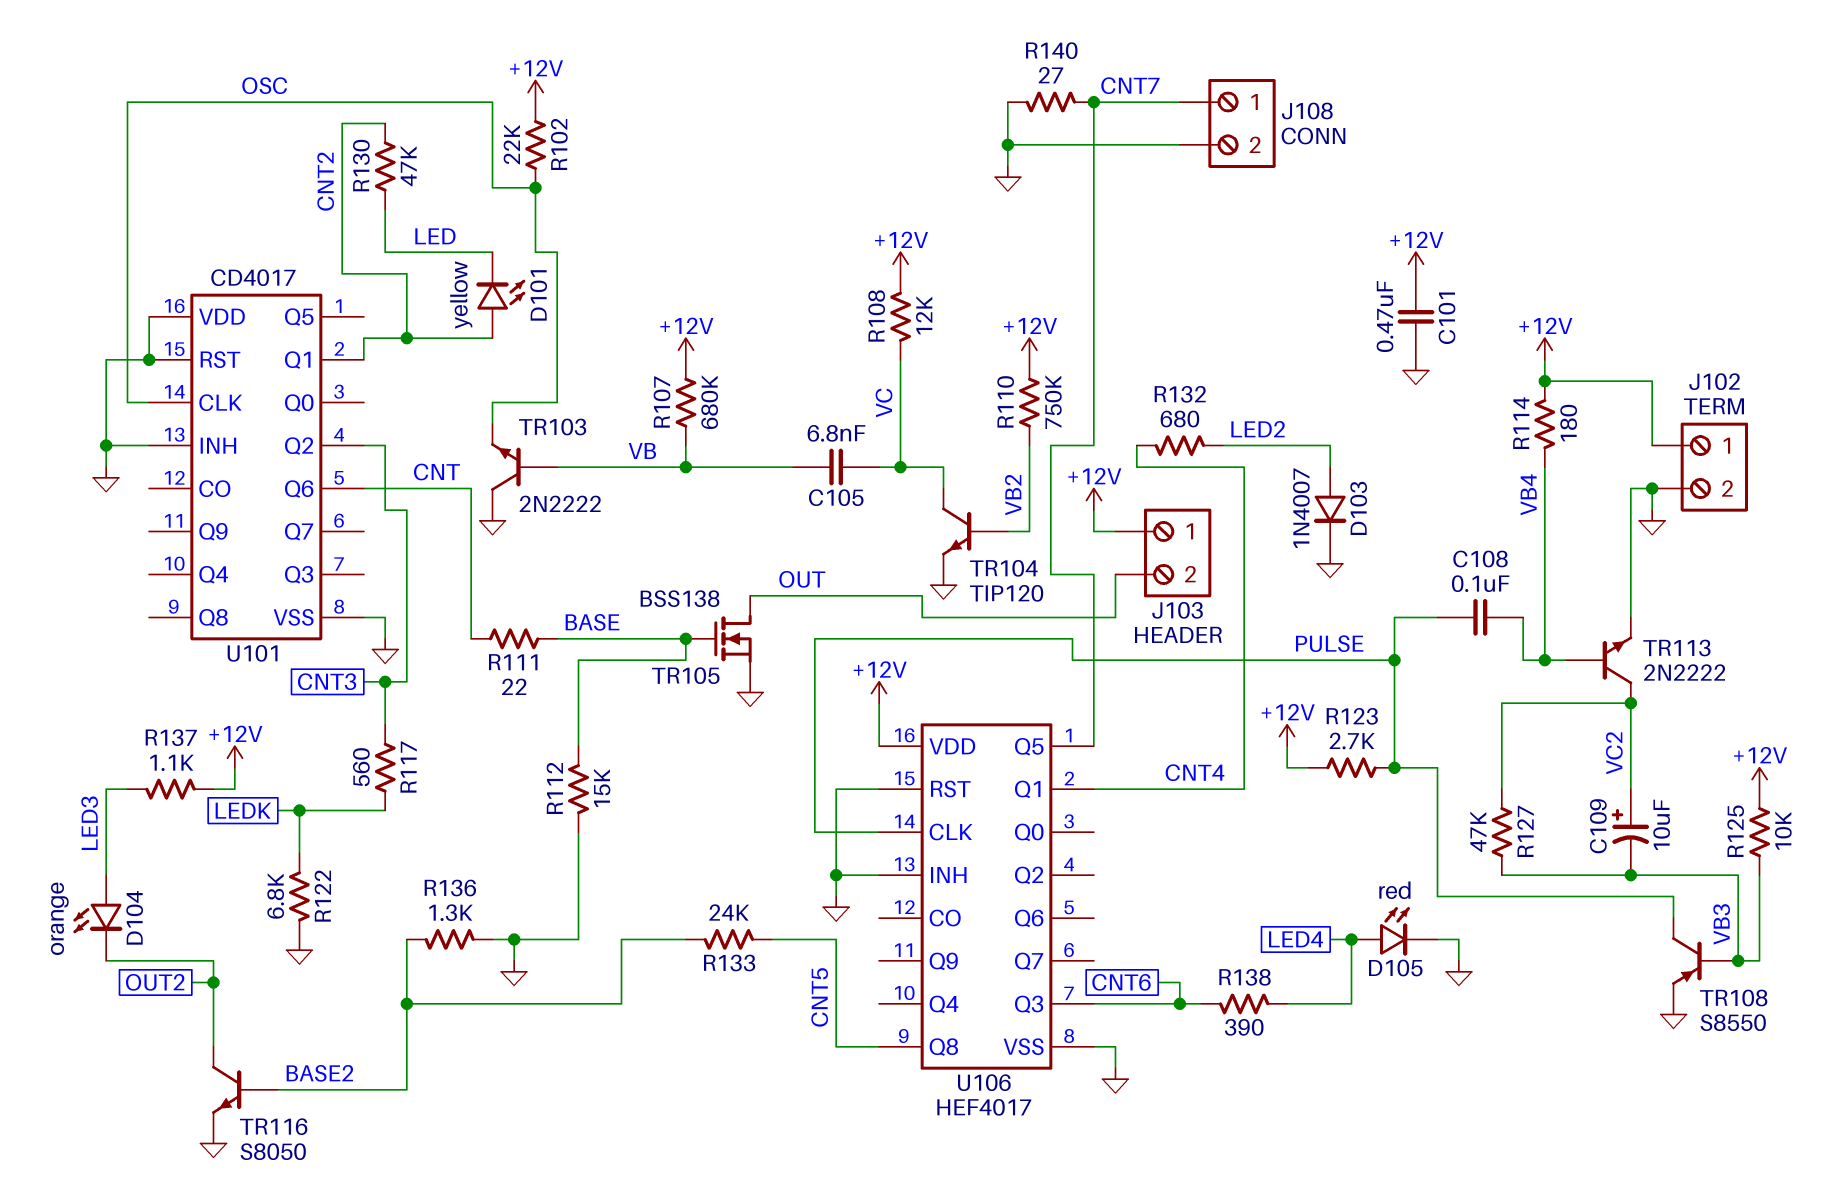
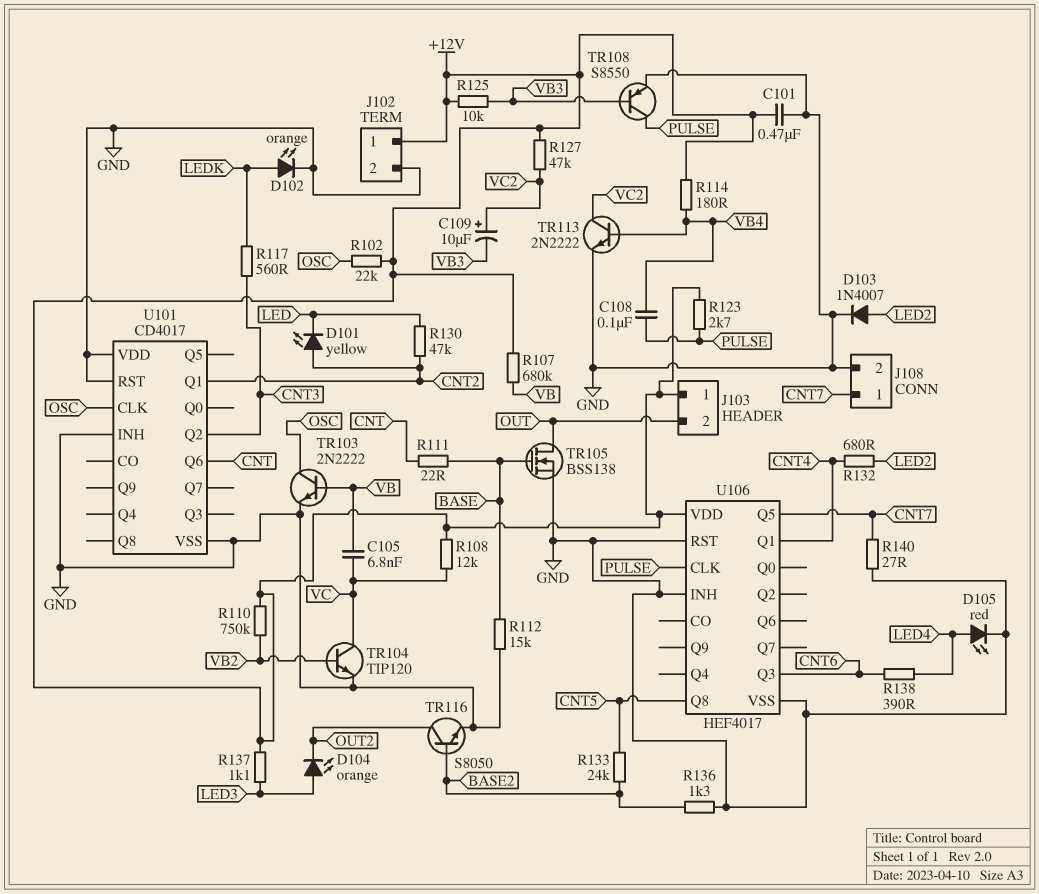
D102: none -> LED orange (A LEDK, K GND)
R122: 6.8k (GND, LEDK) -> none
R127: 47k (VB3, VC2) -> 47k (+12V, VC2)
TR103: NPN 2N2222 (B VB, C GND, E OSC) -> NPN 2N2222 (B VB, C OSC, E GND)

